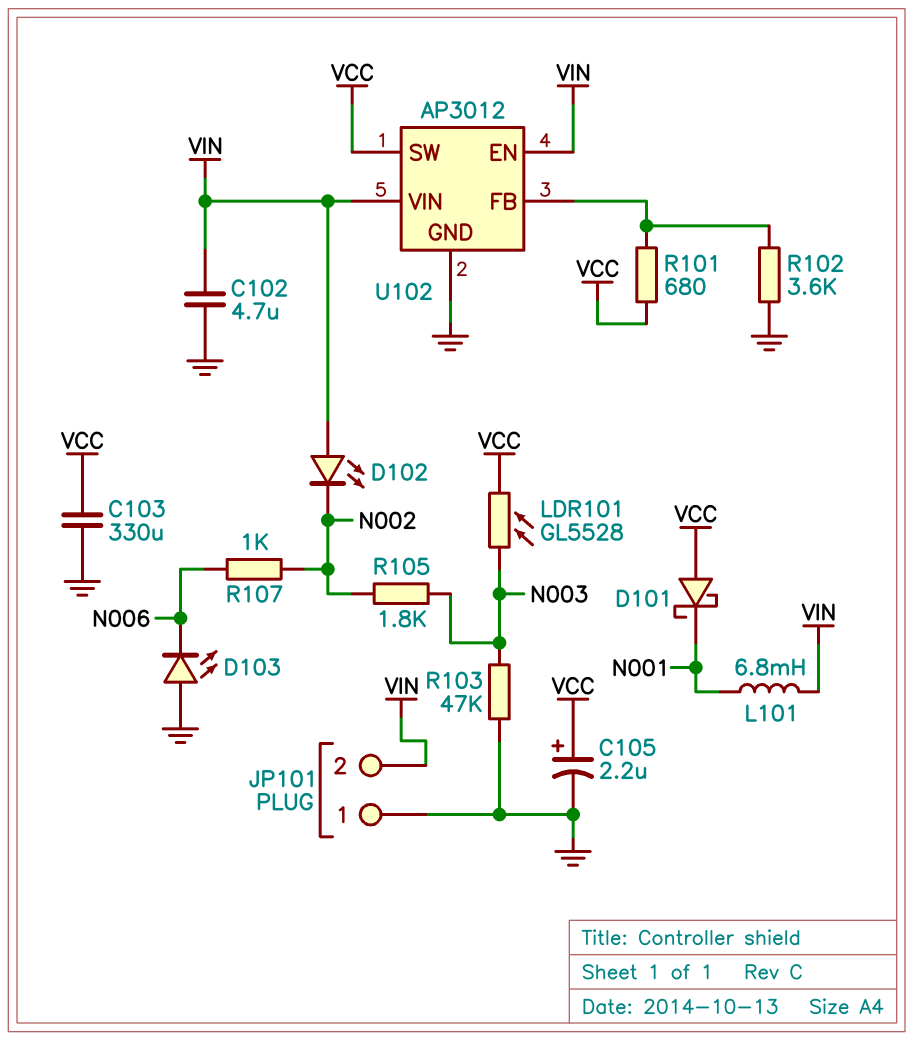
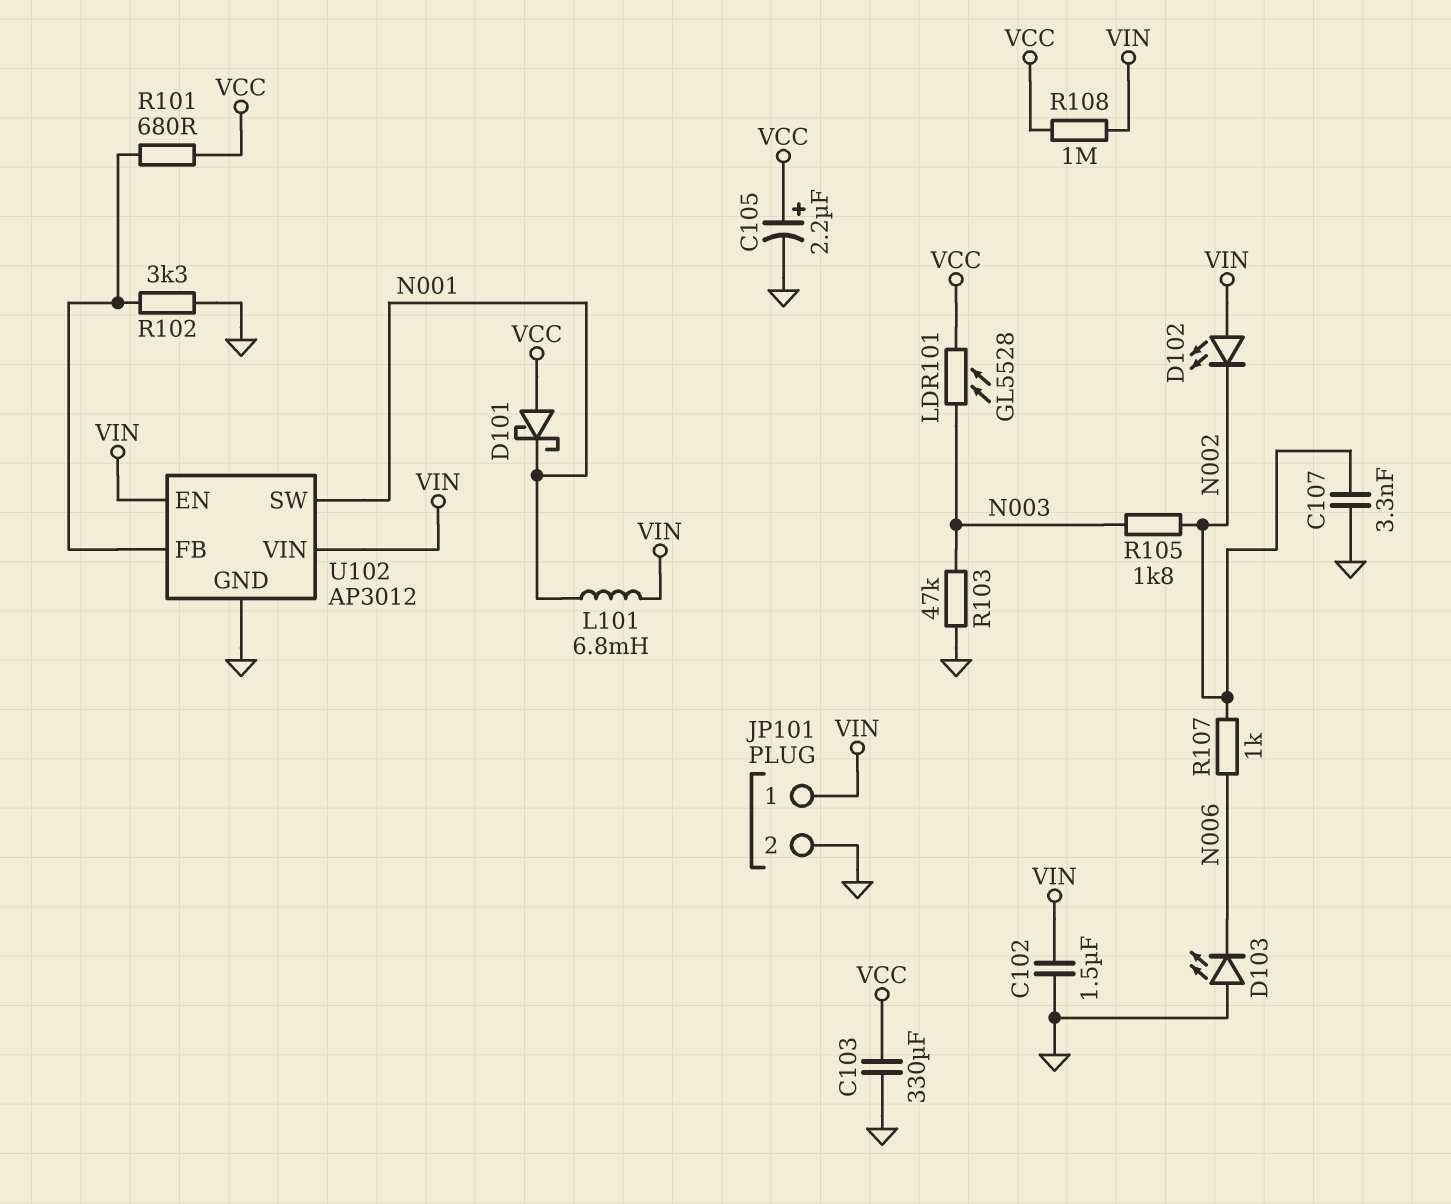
C102: 4.7uF (GND, VIN) -> 1.5uF (GND, VIN)
C107: none -> 3.3nF (GND, N002)
JP101 pin 1: GND -> VIN
JP101 pin 2: VIN -> GND
R102: 3.6k (GND, U102/FB) -> 3.3k (GND, U102/FB)
R108: none -> 1M (VCC, VIN)
U102 pin SW: VCC -> N001

